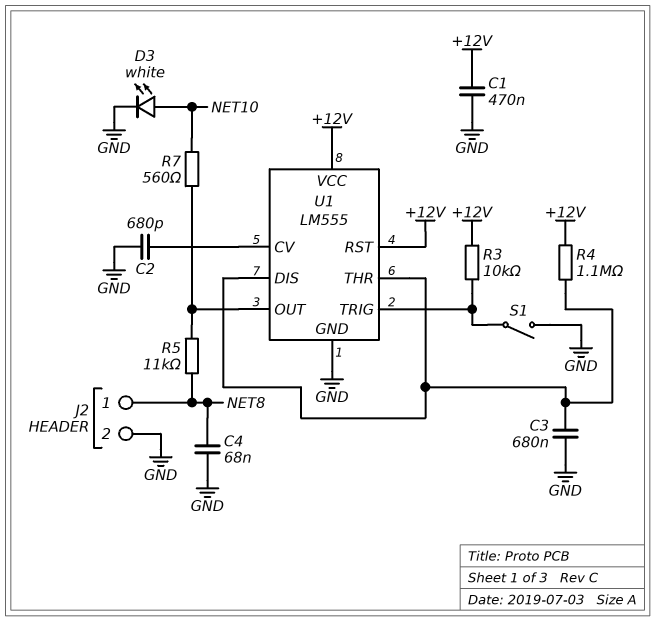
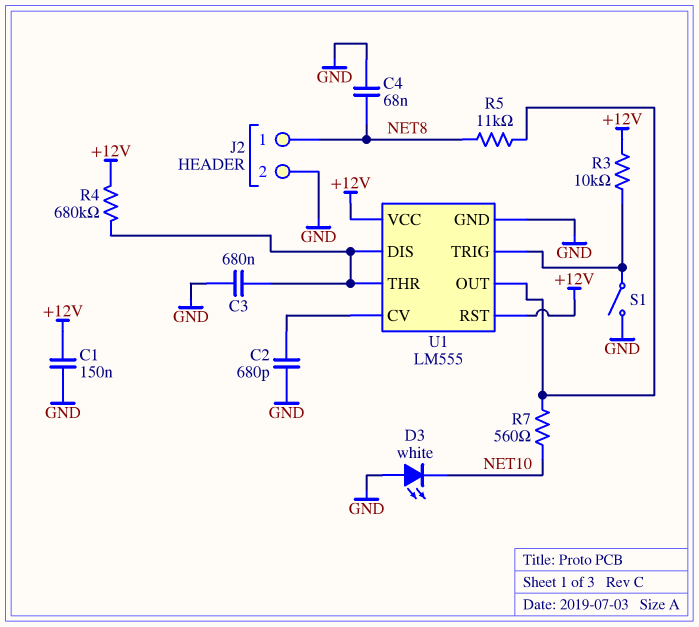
C1: 470nF (+12V, GND) -> 150nF (+12V, GND)
D3: LED white (A NET10, K GND) -> LED white (A GND, K NET10)
R4: 1.1M (+12V, U1/DIS) -> 680k (+12V, U1/DIS)

